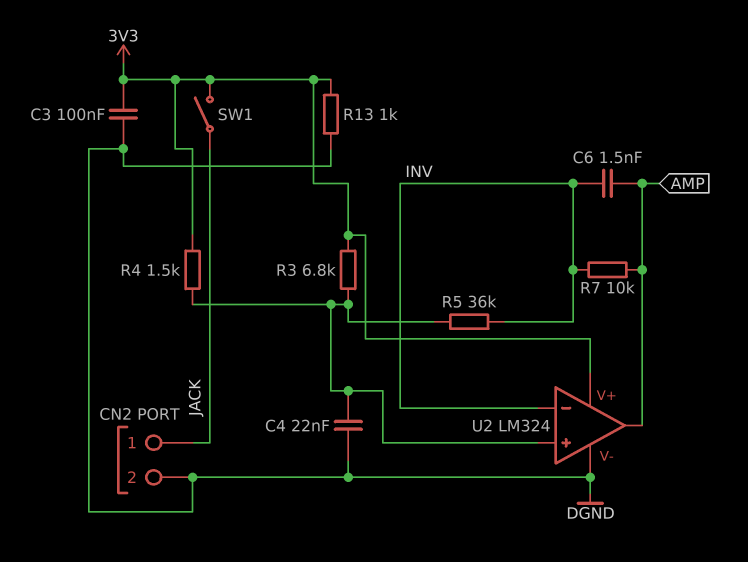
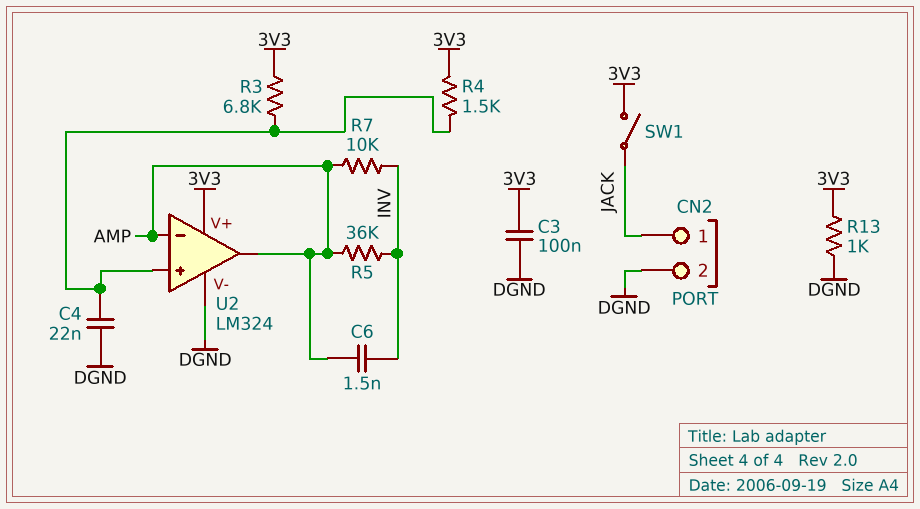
R5: 36k (INV, U2/in+) -> 36k (AMP, INV)
U2 pin in-: INV -> AMP

